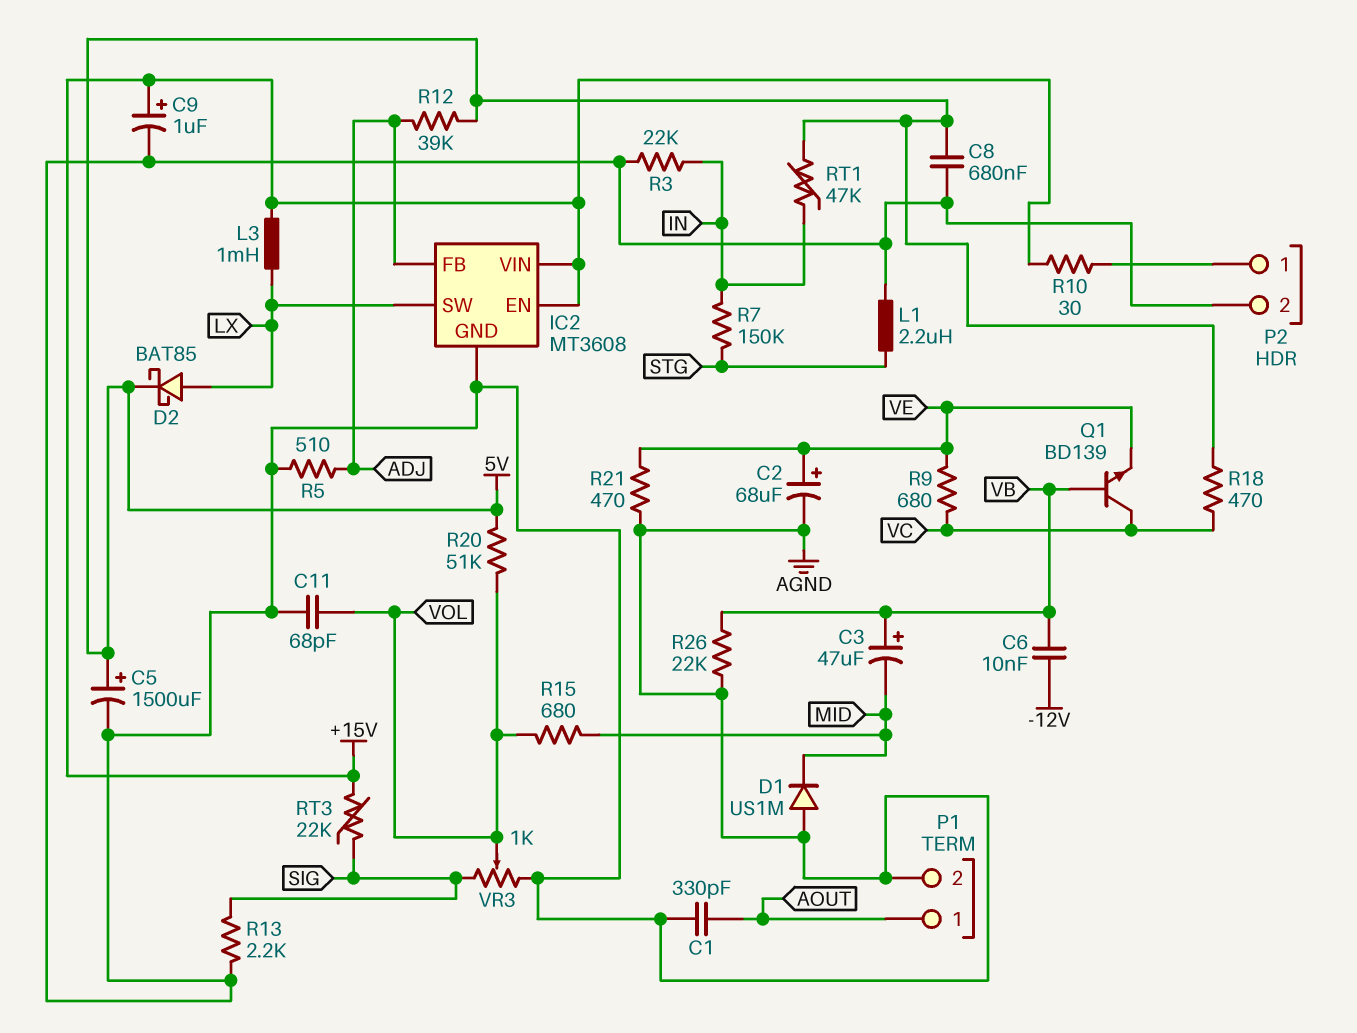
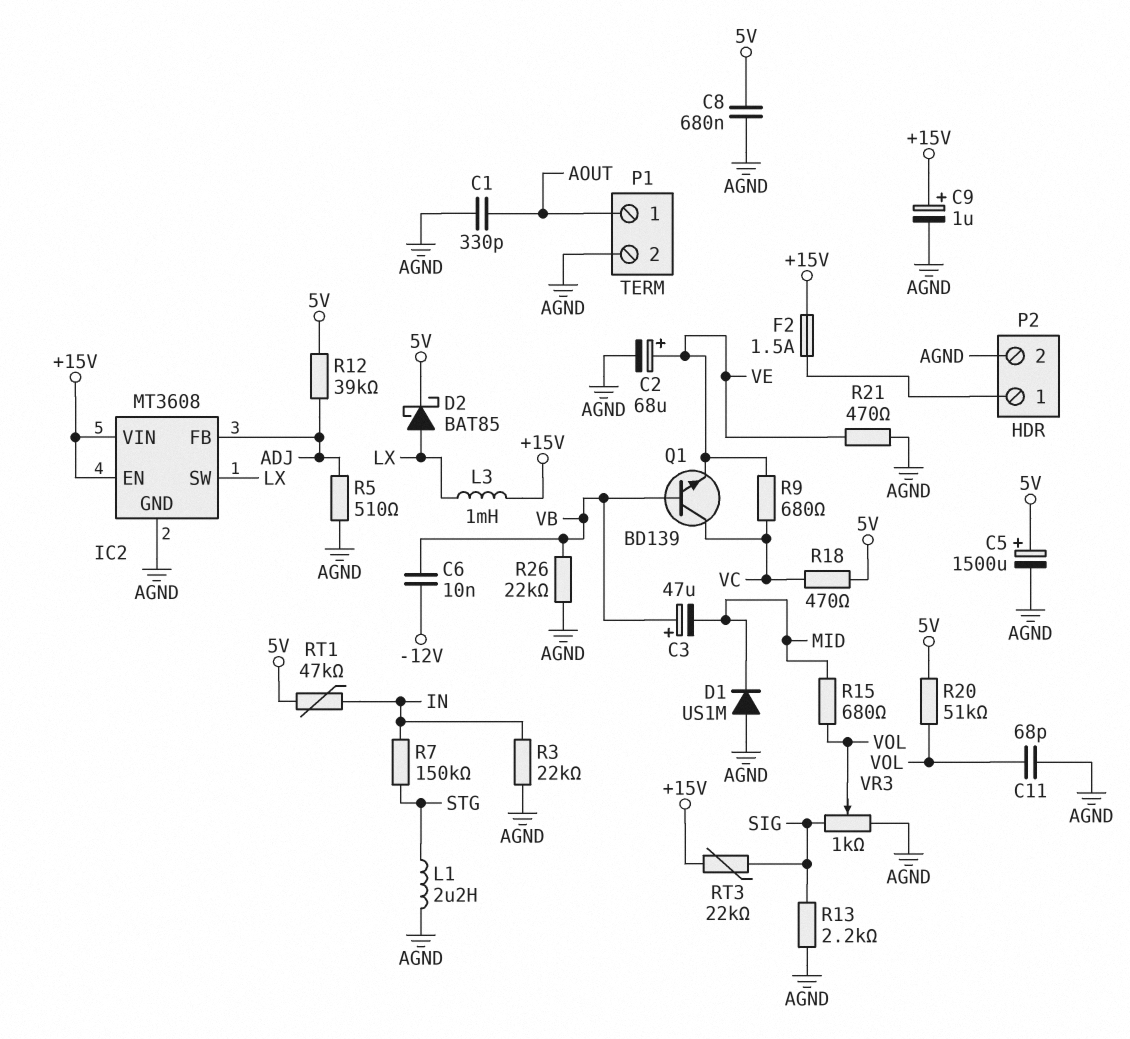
F2: none -> 1.5A (+15V, P2/1)
R10: 30 (+15V, P2/1) -> none

